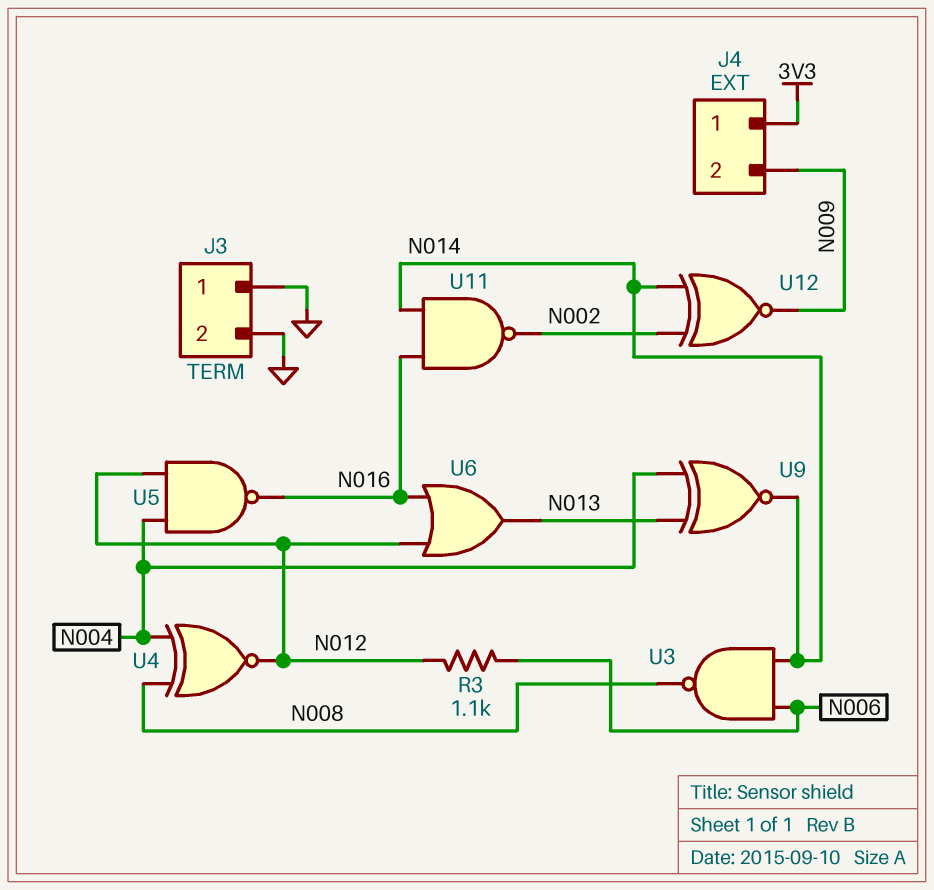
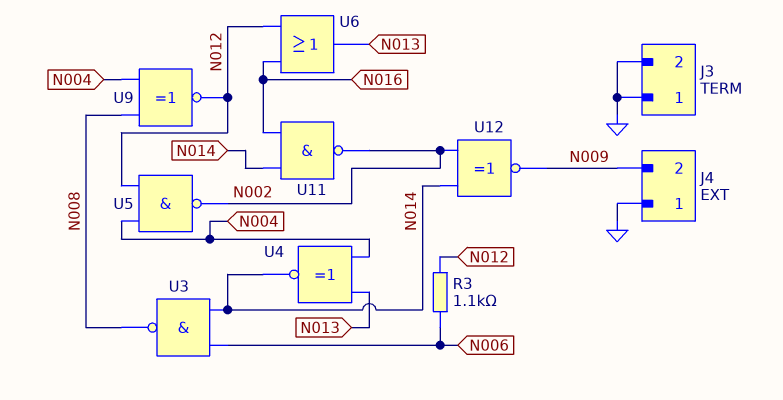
J4 pin 1: 3V3 -> GND
U4: XNOR (in N004, in N008, out N012) -> XNOR (in N004, in N013, out N014)
U5: NAND (in N004, in N012, out N016) -> NAND (in N004, in N012, out N002)
U9: XNOR (in N004, in N013, out N014) -> XNOR (in N004, in N008, out N012)

